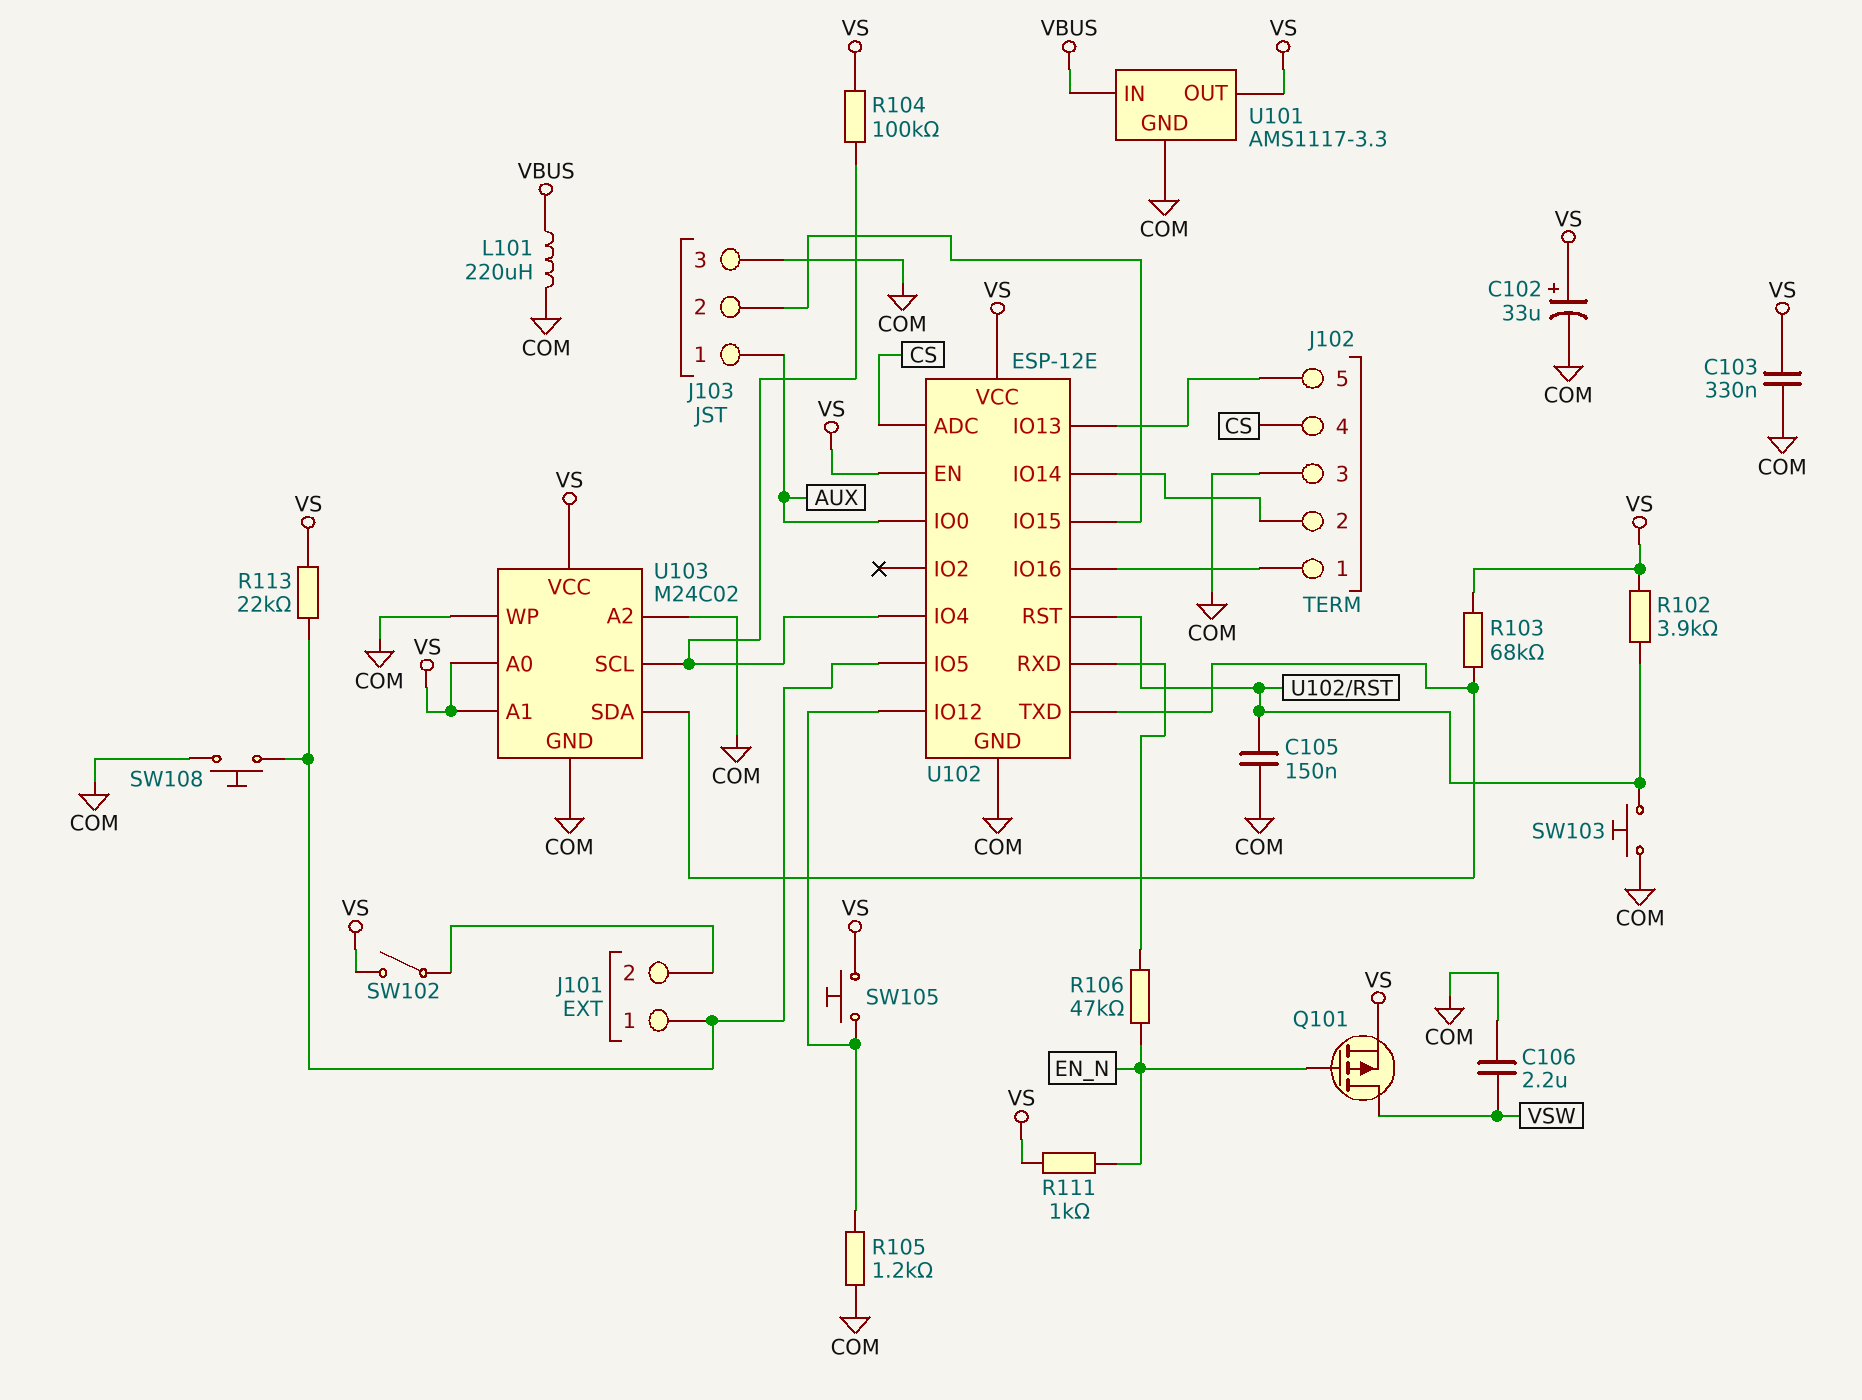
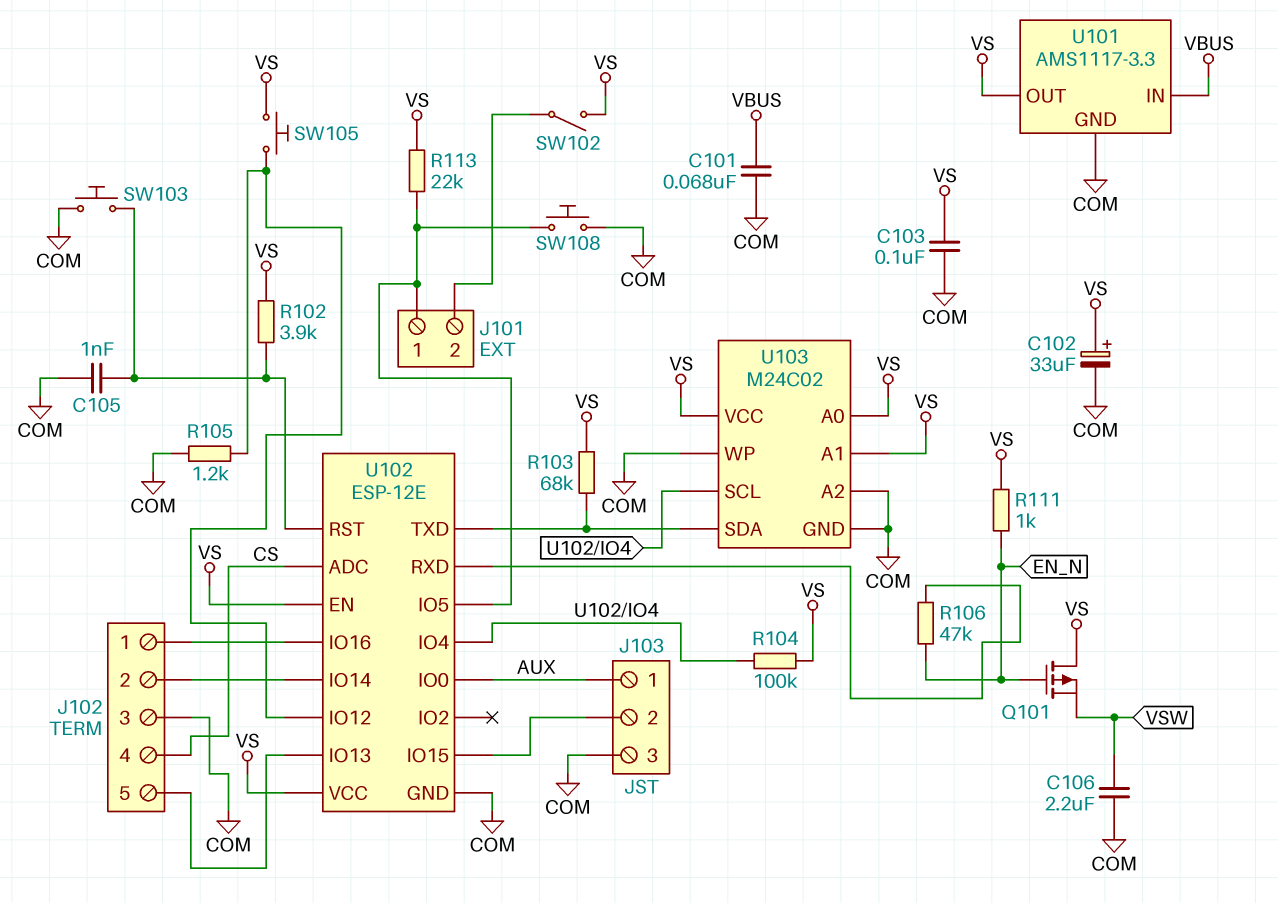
C101: none -> 68nF (COM, VBUS)
C103: 330nF (COM, VS) -> 100nF (COM, VS)
C105: 150nF (COM, U102/RST) -> 1nF (COM, U102/RST)
L101: 220uH (COM, VBUS) -> none
Q101: PMOS (G EN_N, D VSW, S VS) -> PMOS (G EN_N, D VS, S VSW)

